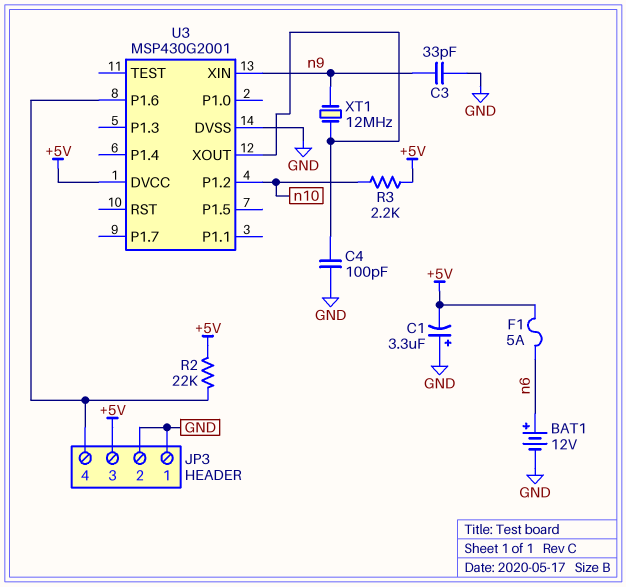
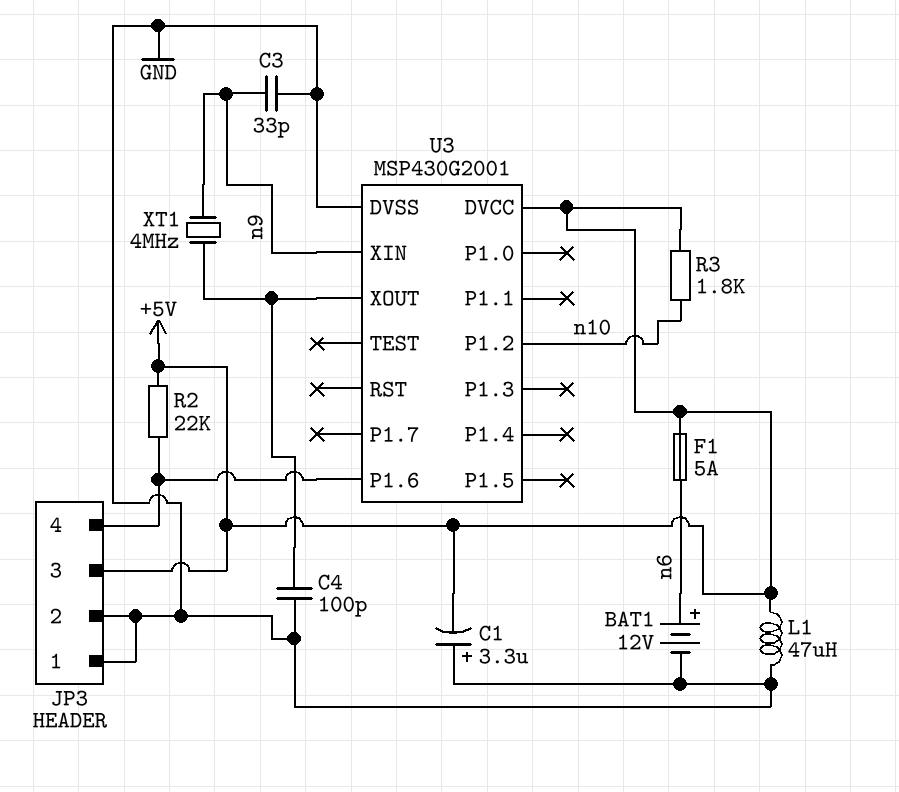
L1: none -> 47uH (+5V, GND)
R3: 2.2k (+5V, n10) -> 1.8k (+5V, n10)
XT1: 12MHz (U3/XOUT, n9) -> 4MHz (U3/XOUT, n9)

